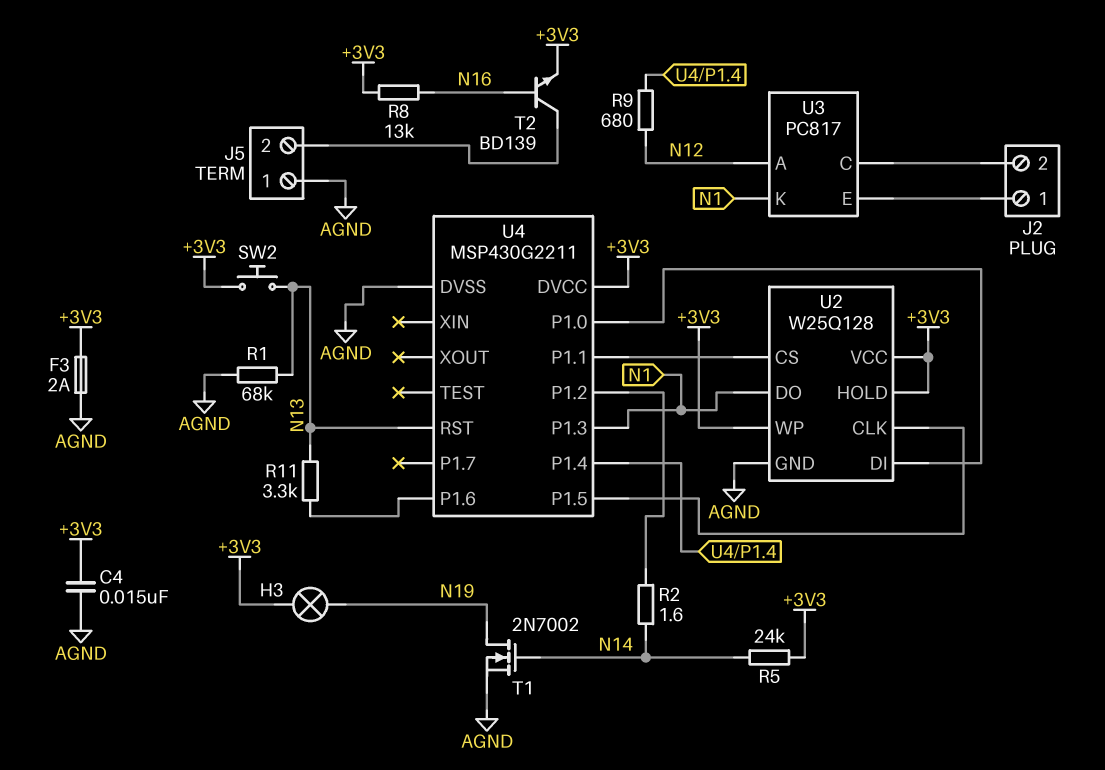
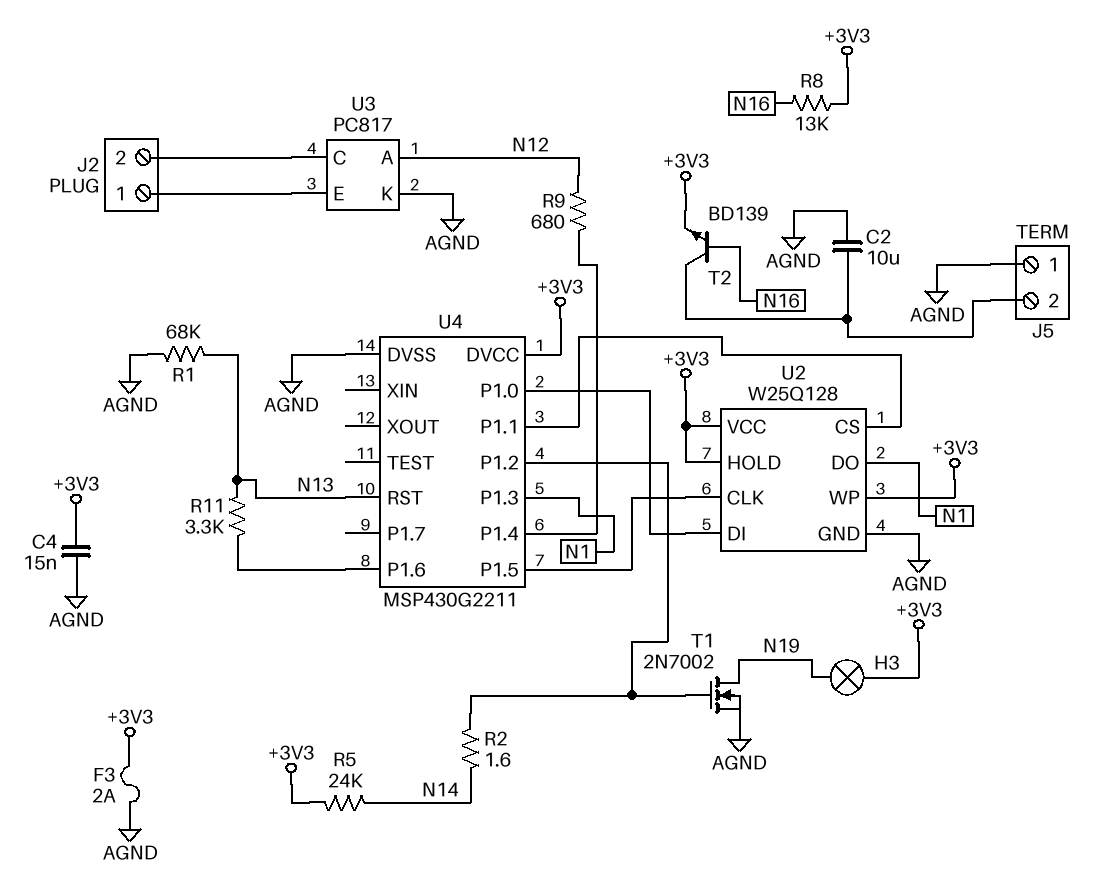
C2: none -> 10uF (AGND, J5/2)
SW2: button (+3V3, N13) -> none
T1: NMOS 2N7002 (G N14, D N19, S AGND) -> NMOS 2N7002 (G U4/P1.2, D N19, S AGND)
U3 pin K: N1 -> AGND

